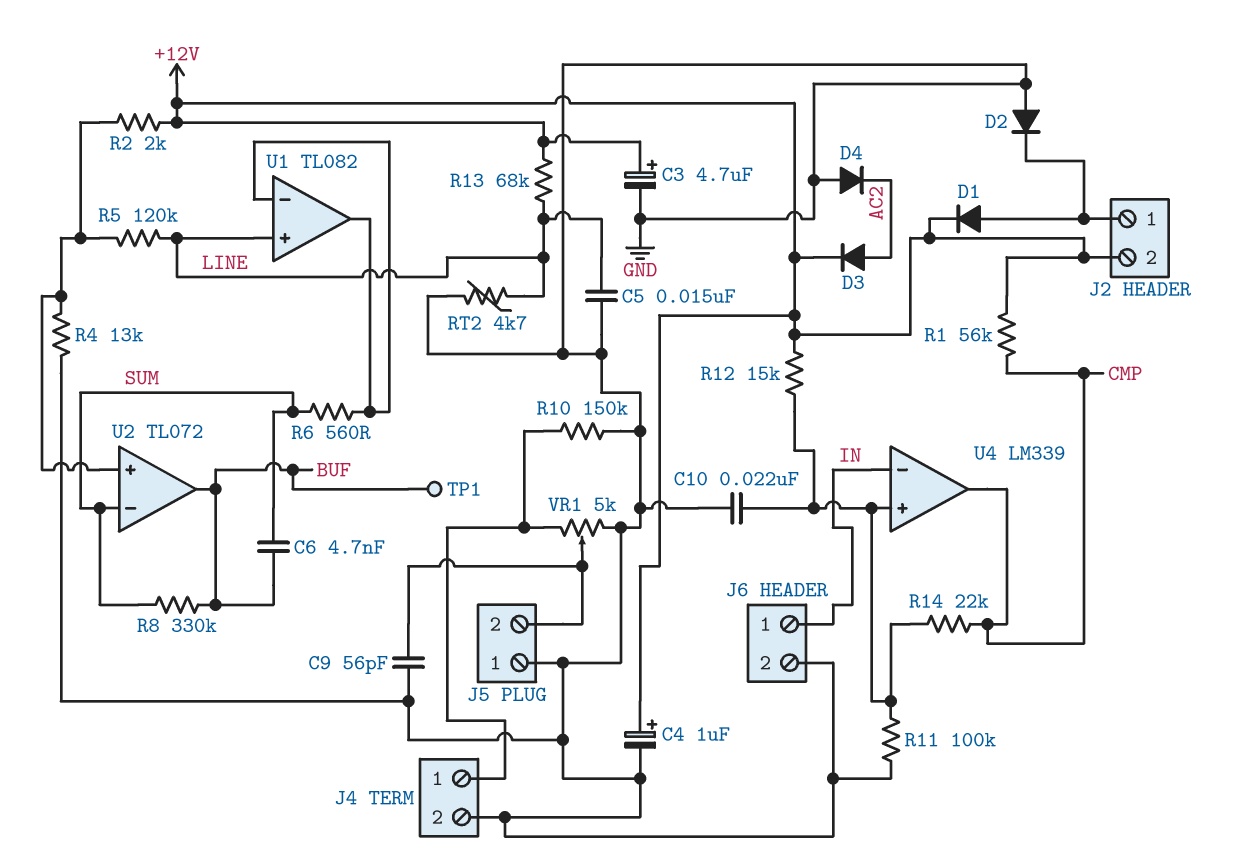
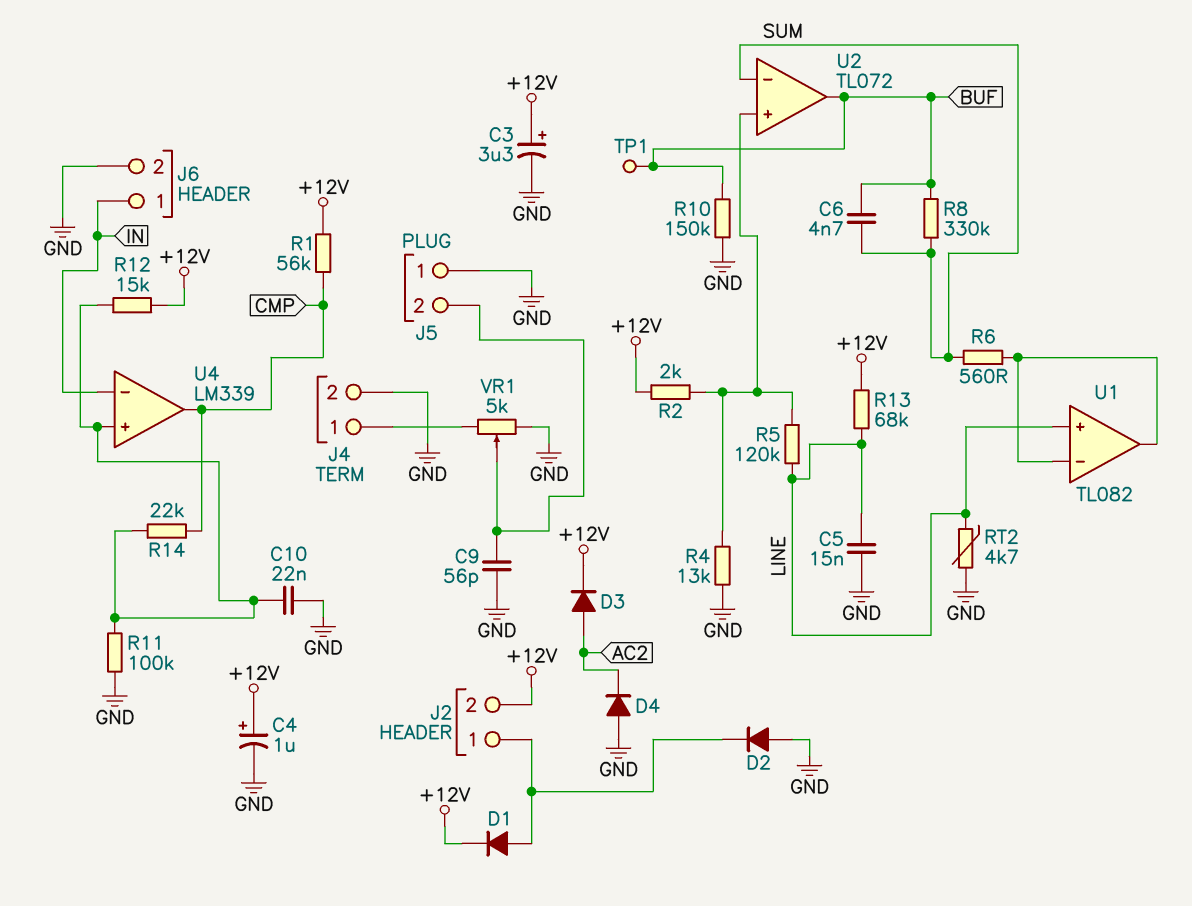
C3: 4.7uF (plus +12V, minus GND) -> 3.3uF (plus +12V, minus GND)
R10: 150k (GND, J4/1) -> 150k (BUF, GND)

